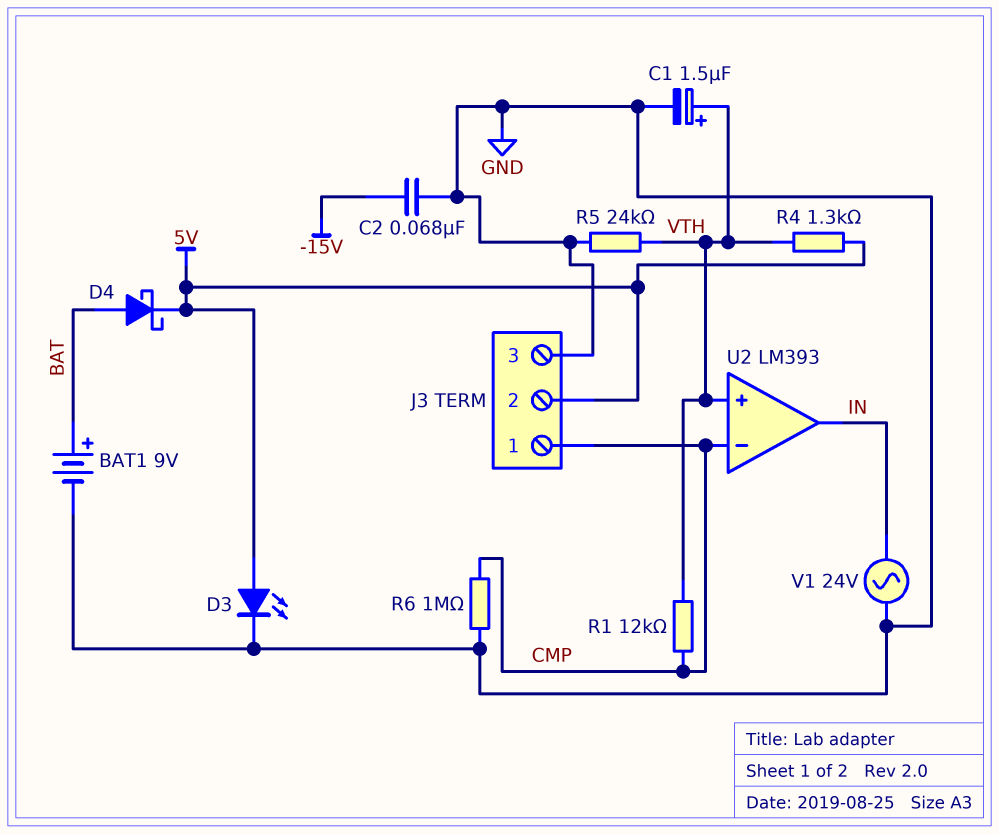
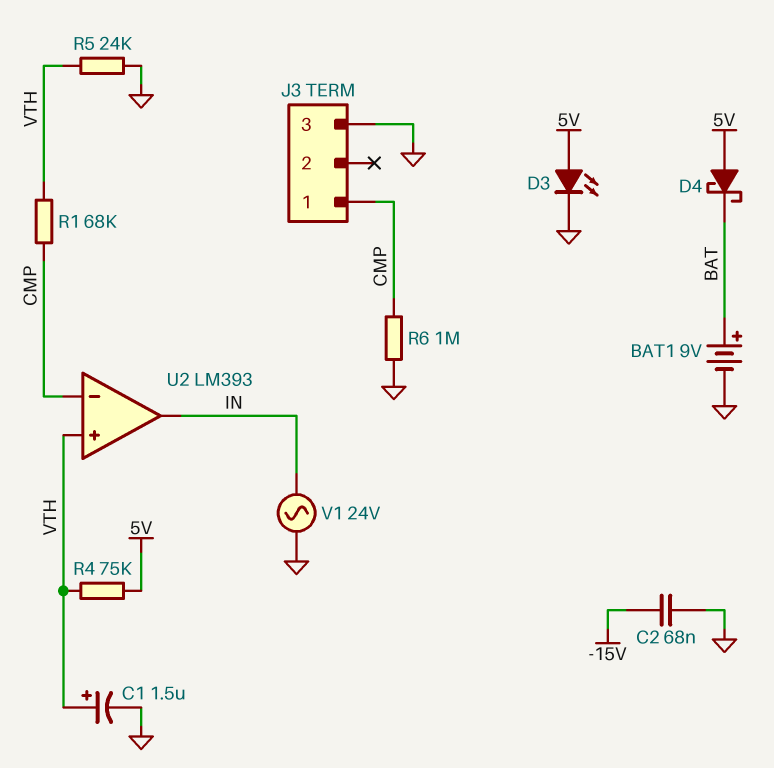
D4: schottky (A BAT, K 5V) -> schottky (A 5V, K BAT)
J3 pin 2: 5V -> none
R1: 12k (CMP, VTH) -> 68k (CMP, VTH)
R4: 1.3k (5V, VTH) -> 75k (5V, VTH)

